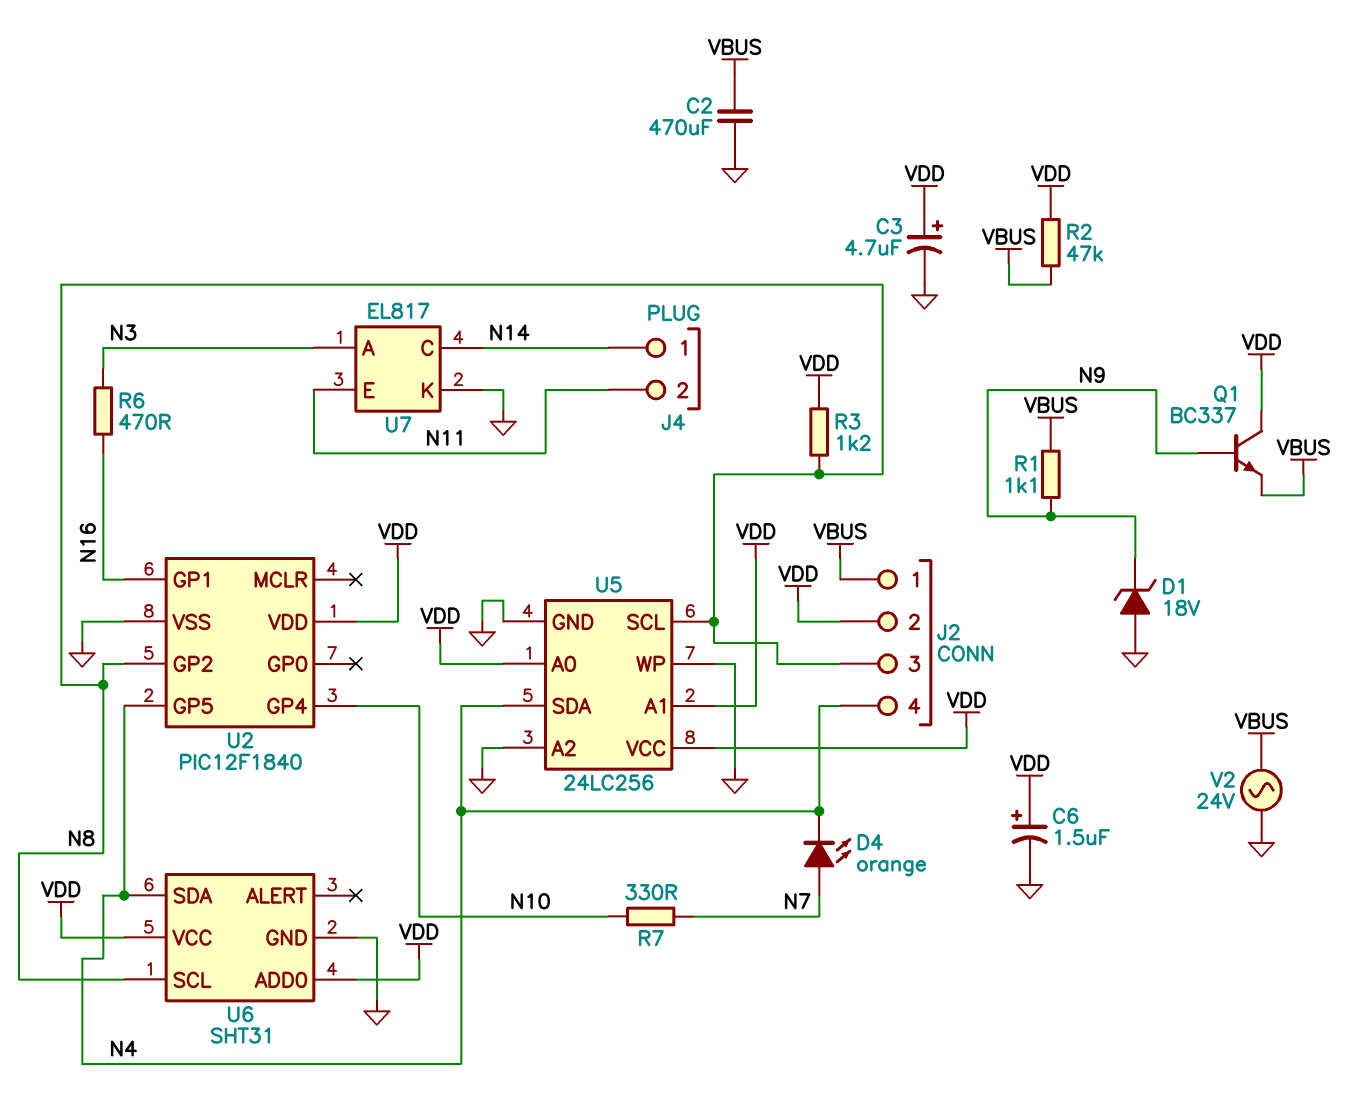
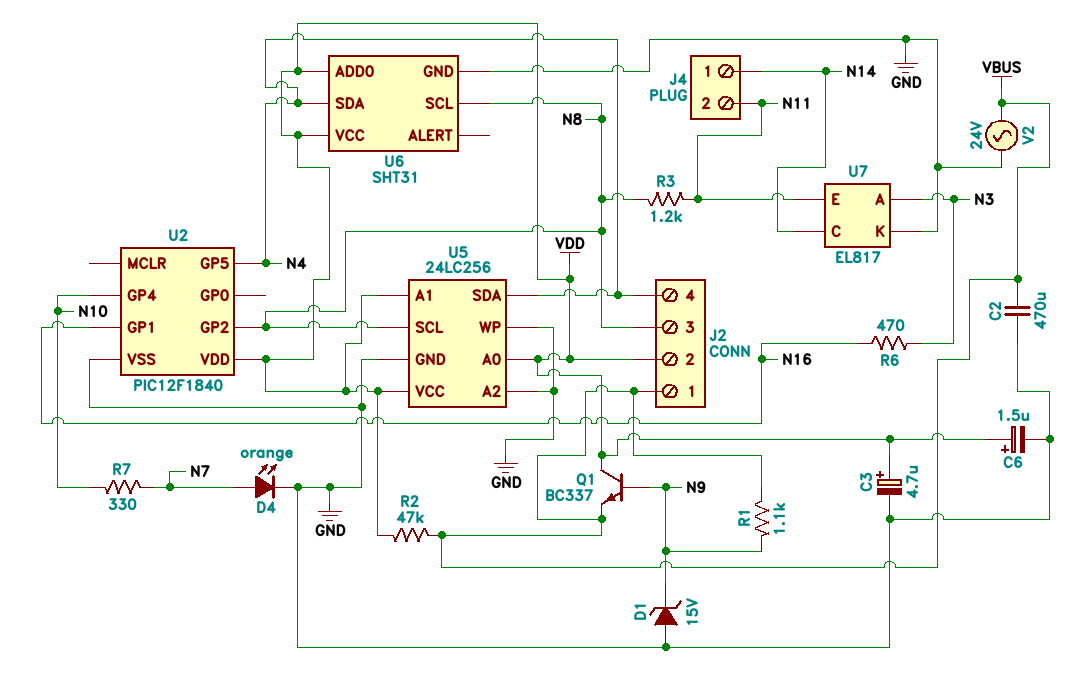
D1: zener 18V (A GND, K N9) -> zener 15V (A GND, K N9)
D4: LED orange (A N7, K N4) -> LED orange (A N7, K GND)
R3: 1.2k (N8, VDD) -> 1.2k (N8, N11)

